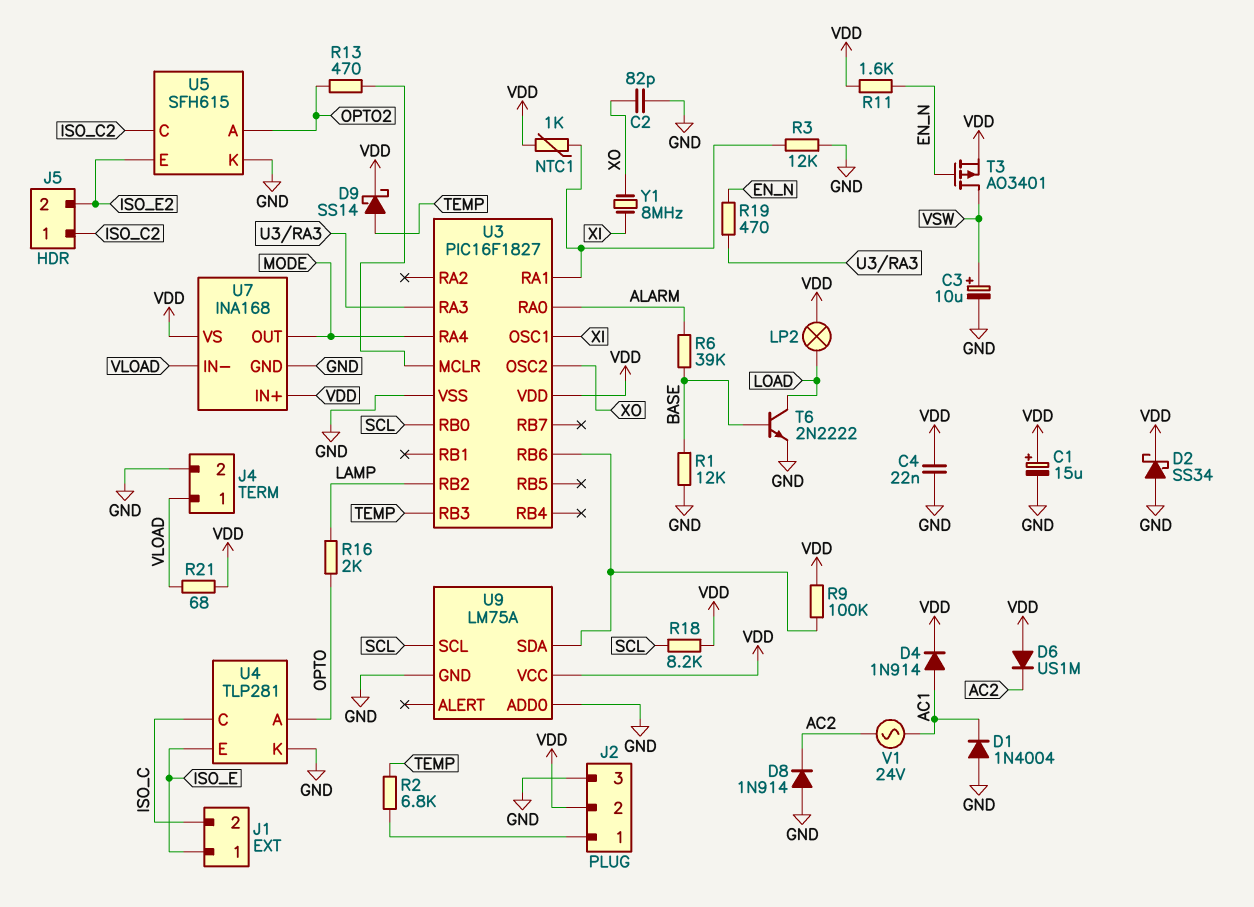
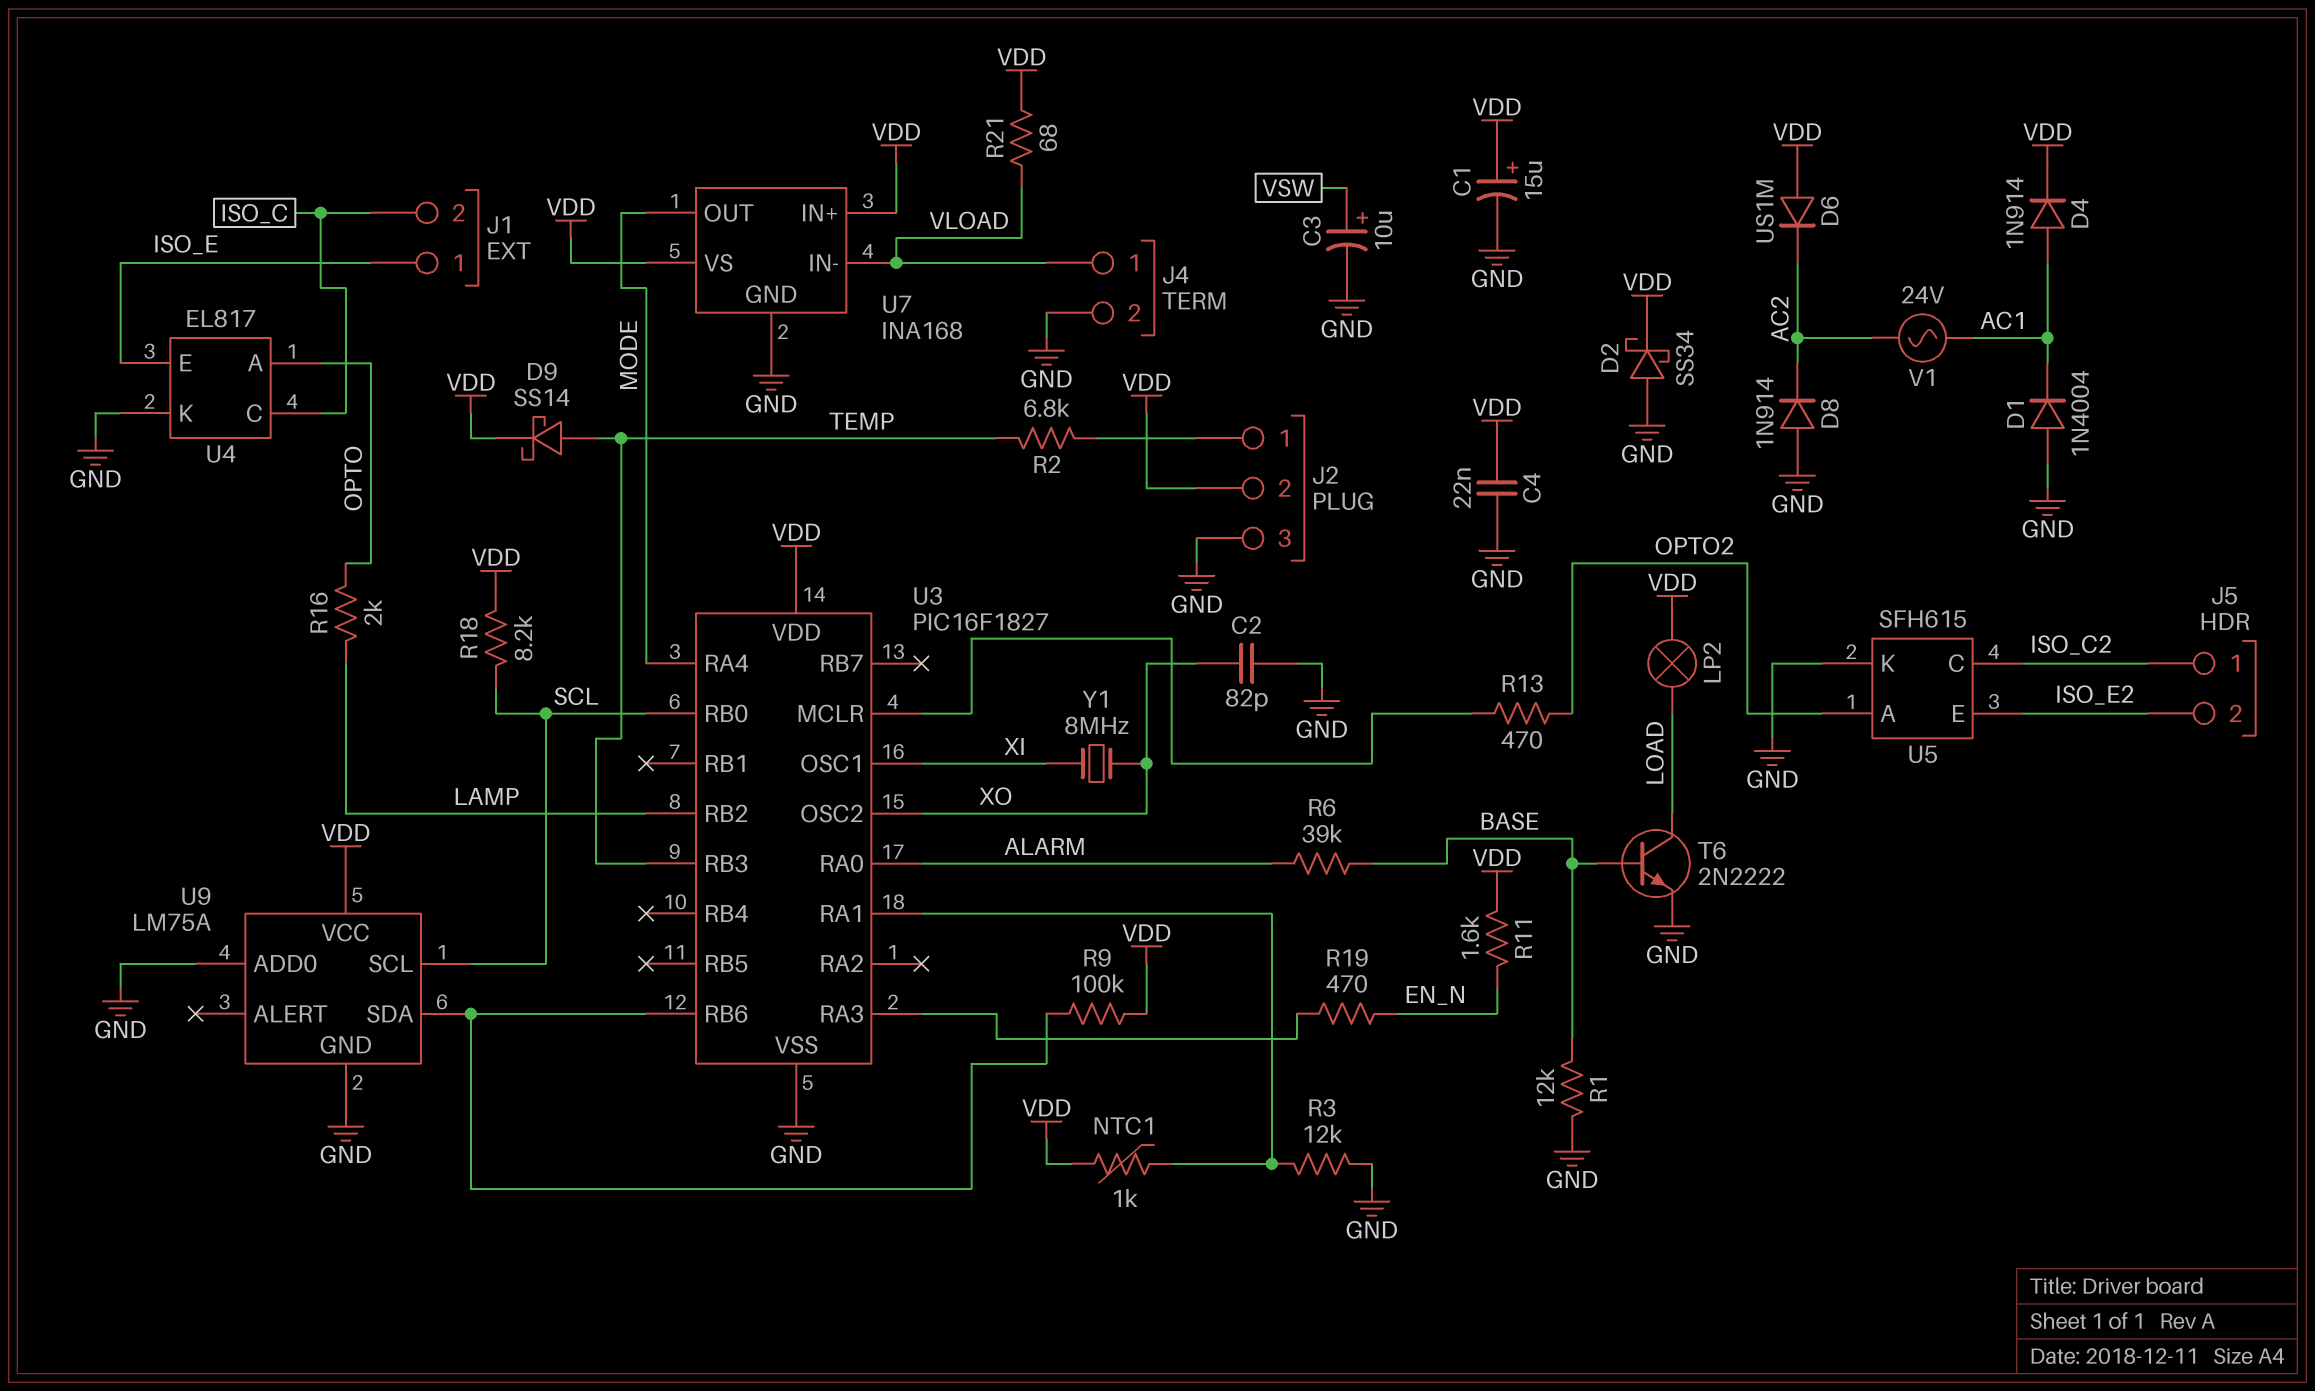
T3: PMOS AO3401 (G EN_N, D VSW, S VDD) -> none
U4: TLP281 -> EL817

